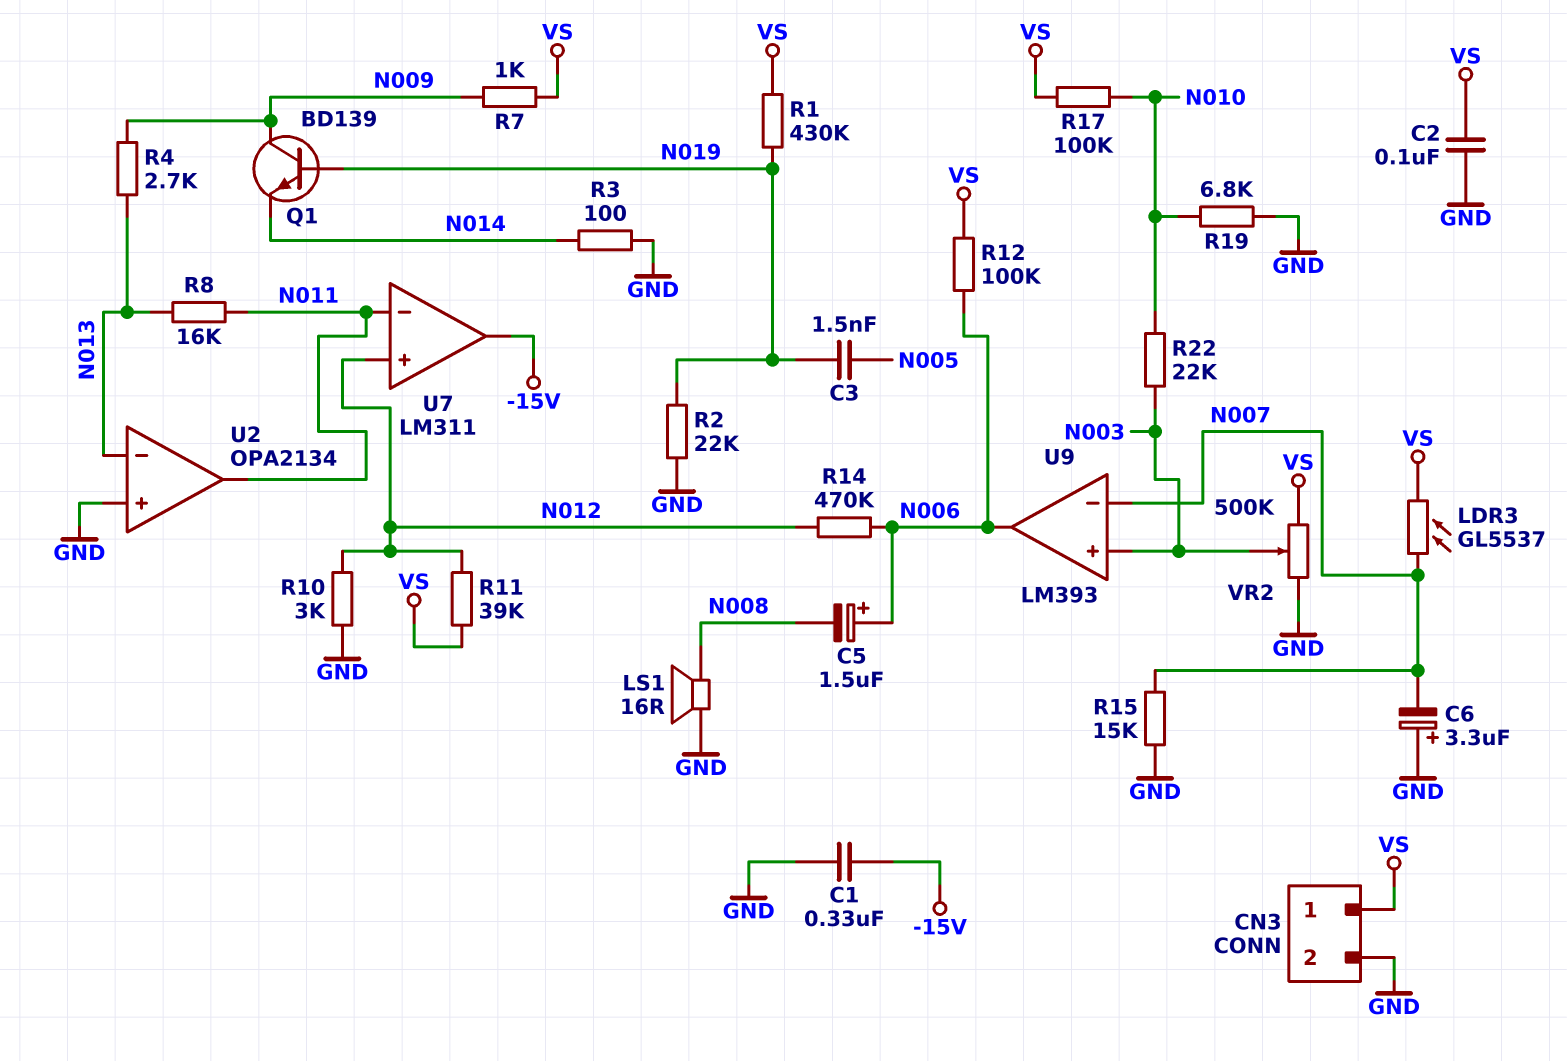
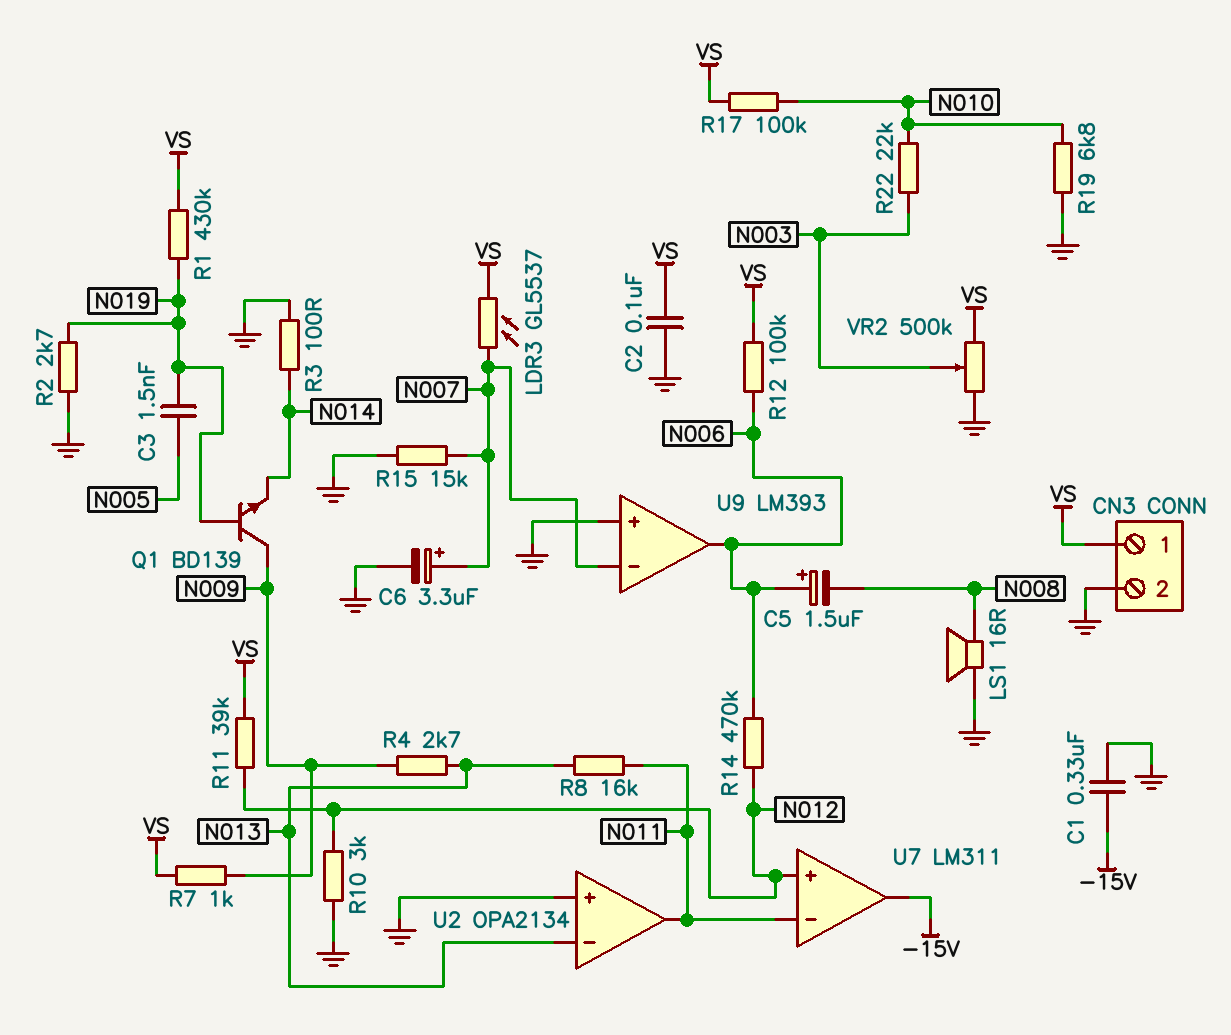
C6: 3.3uF (plus GND, minus N007) -> 3.3uF (plus N007, minus GND)
R2: 22k (GND, N019) -> 2.7k (GND, N019)
U9 pin in+: N003 -> GND

